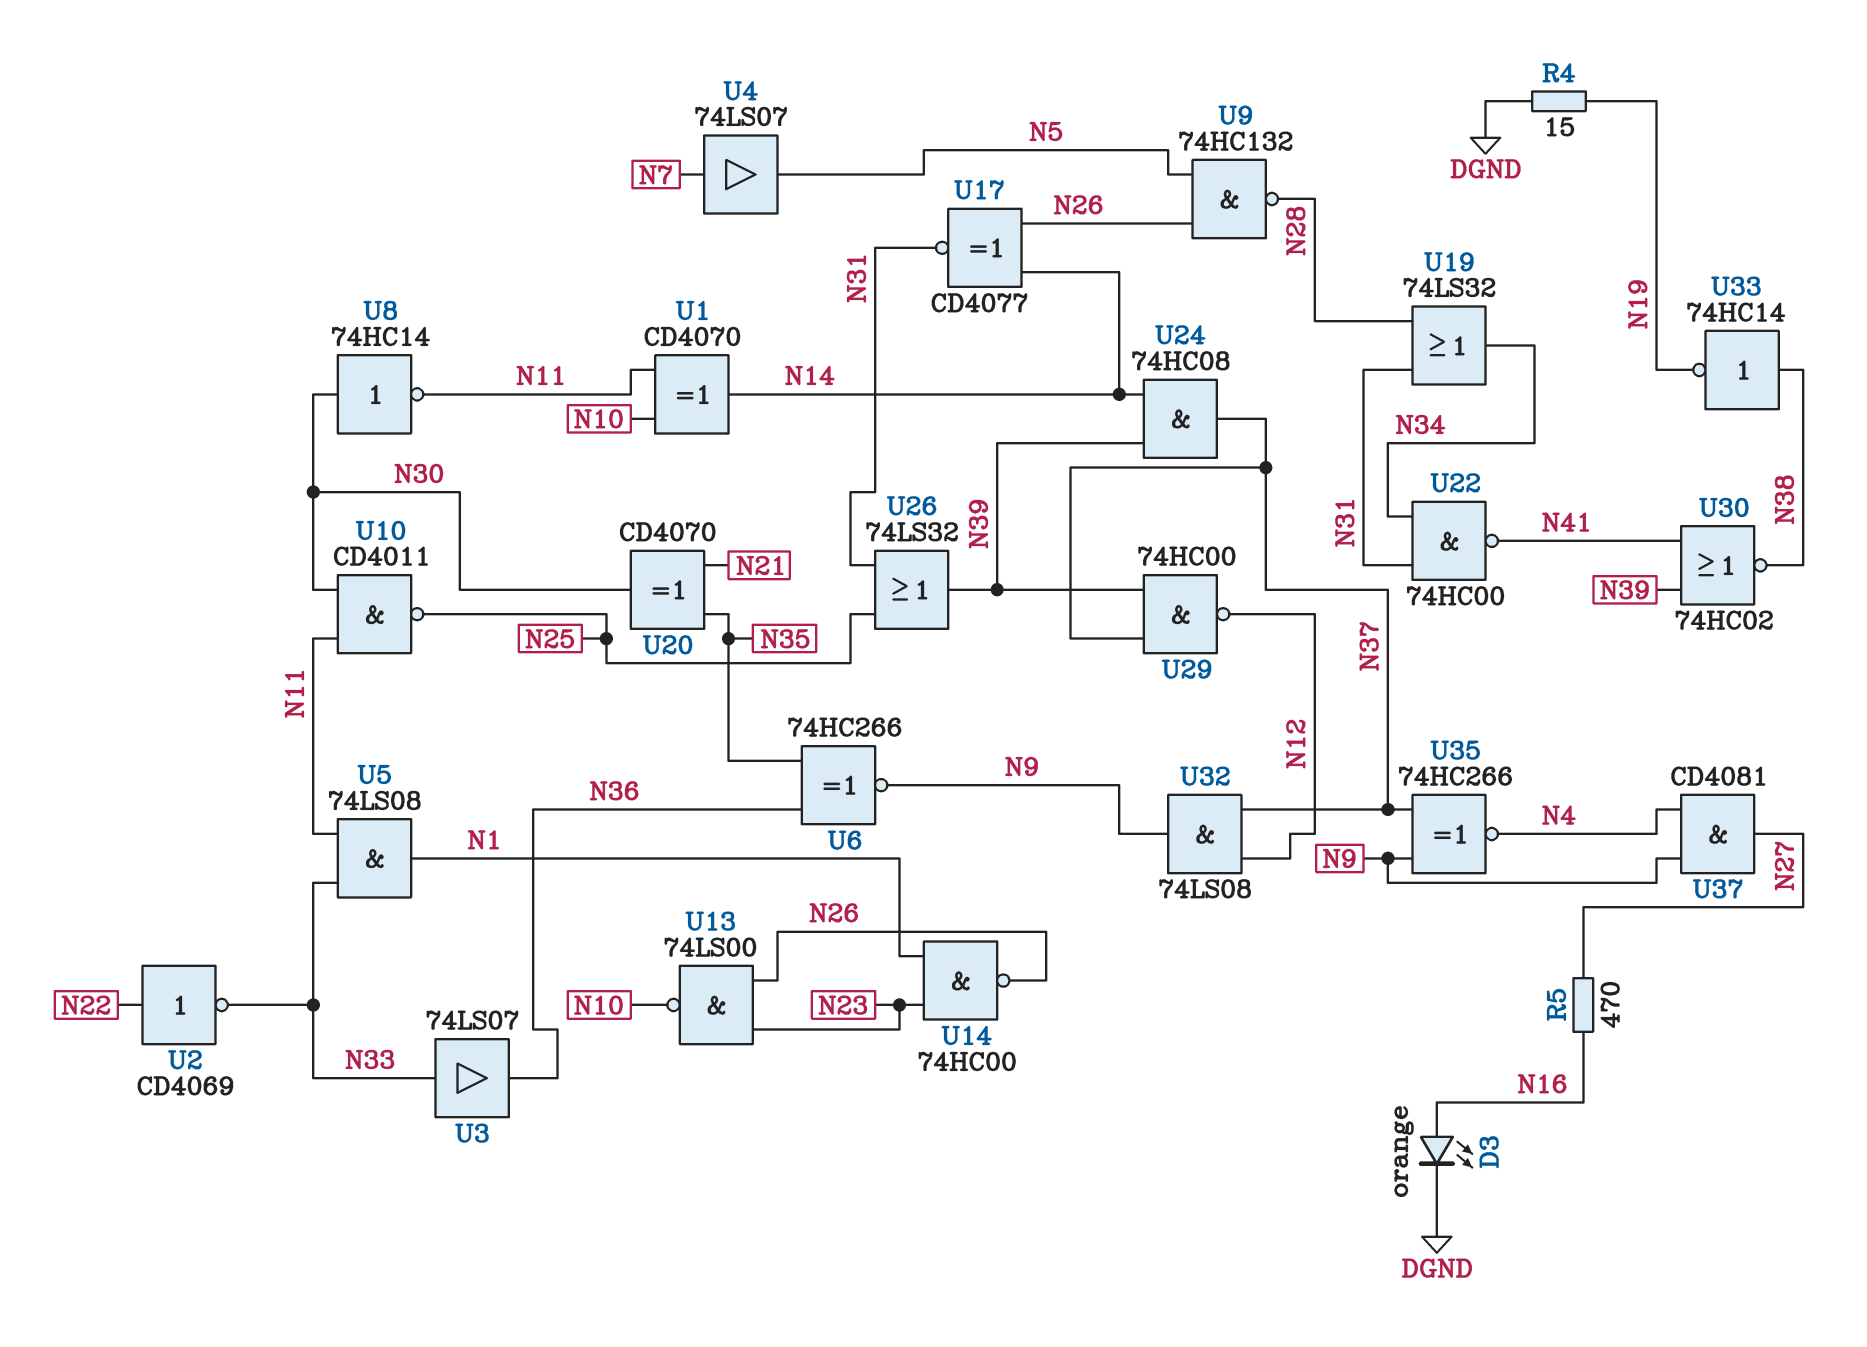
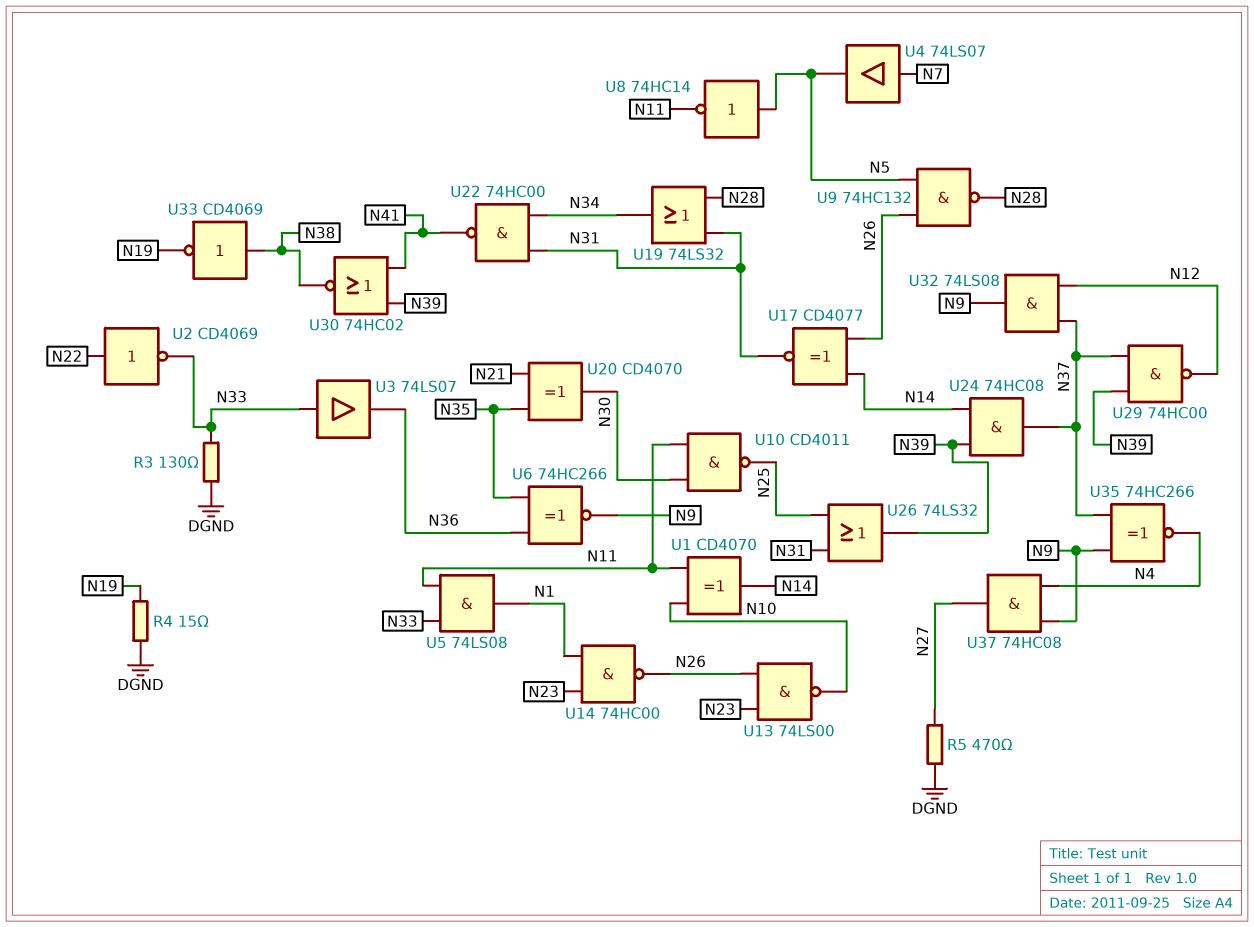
D3: LED orange (A N16, K DGND) -> none
R3: none -> 130 (DGND, N33)
R5: 470 (N16, N27) -> 470 (DGND, N27)
U8: NOT 74HC14 (in N30, out N11) -> NOT 74HC14 (in N5, out N11)
U33: NOT 74HC14 (in N38, out N19) -> NOT CD4069 (in N38, out N19)
U37: AND CD4081 (in N4, in N9, out N27) -> AND 74HC08 (in N4, in N9, out N27)

